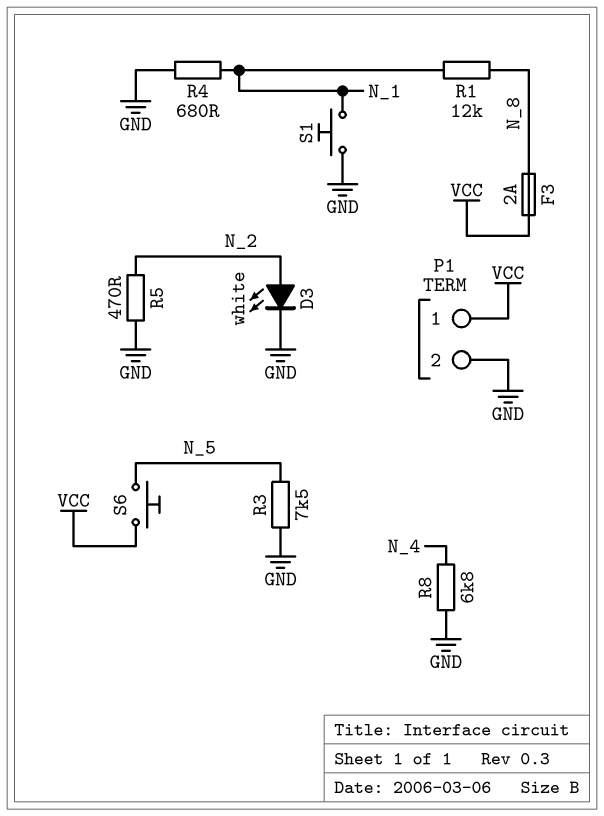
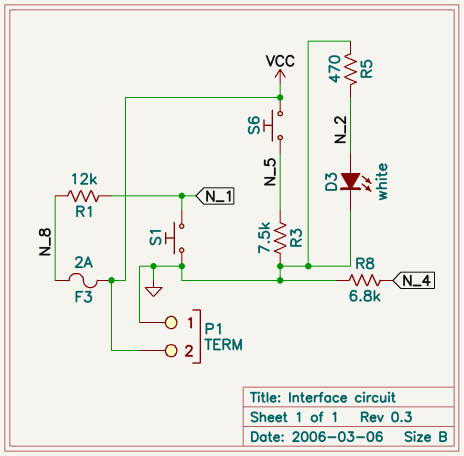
P1 pin 1: VCC -> GND
P1 pin 2: GND -> VCC
R4: 680 (GND, N_1) -> none

